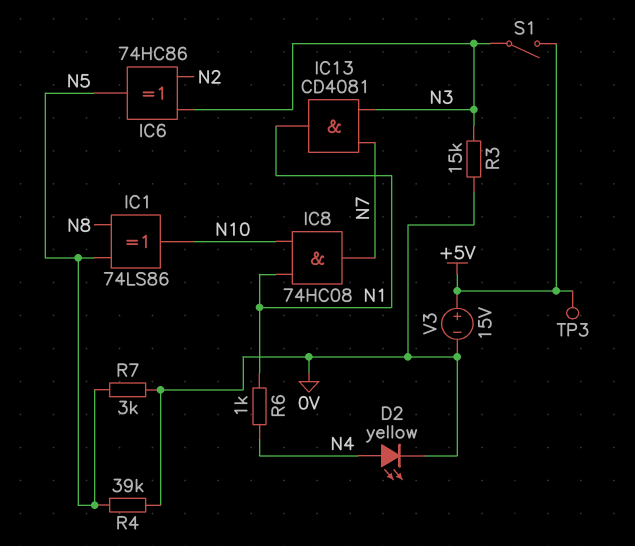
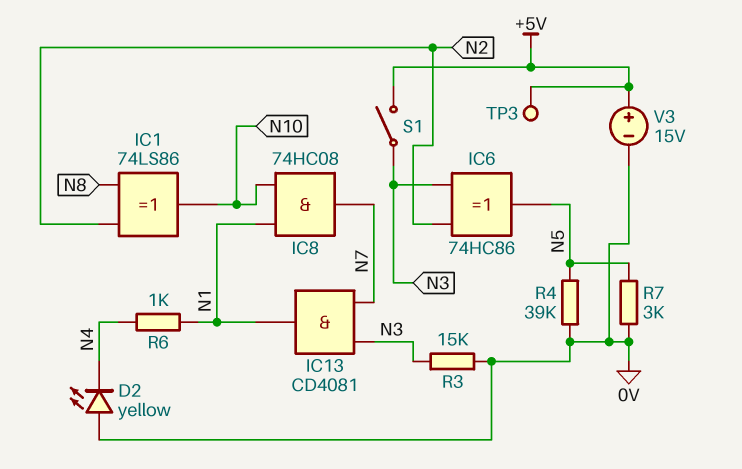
D2: LED yellow (A N4, K 0V) -> LED yellow (A 0V, K N4)
IC1: XOR 74LS86 (in N5, in N8, out N10) -> XOR 74LS86 (in N2, in N8, out N10)

